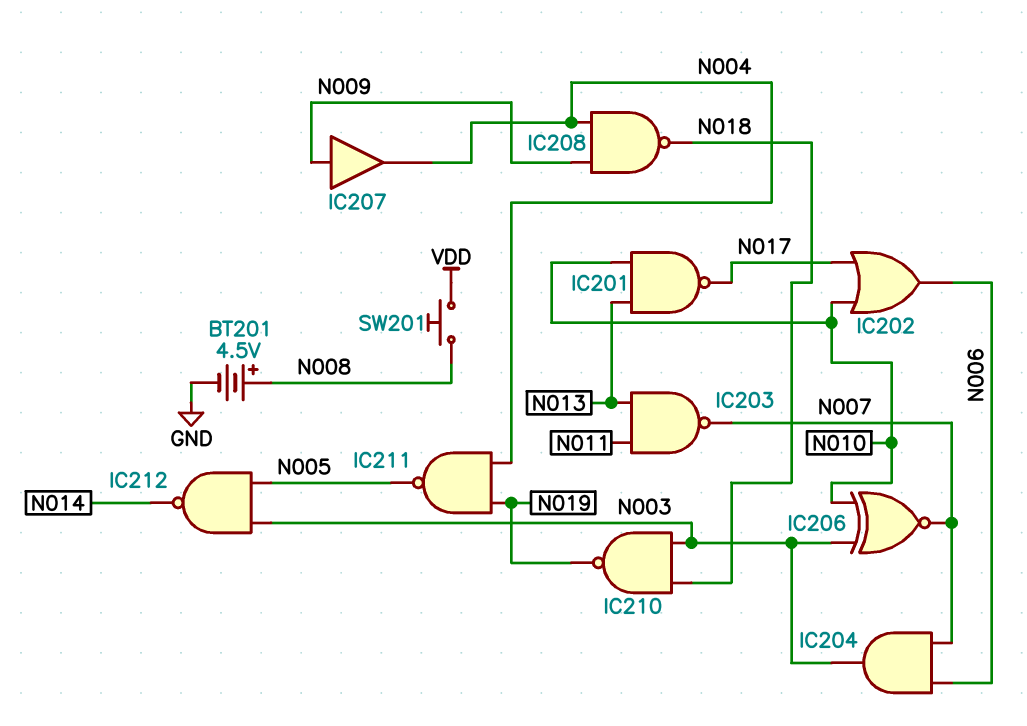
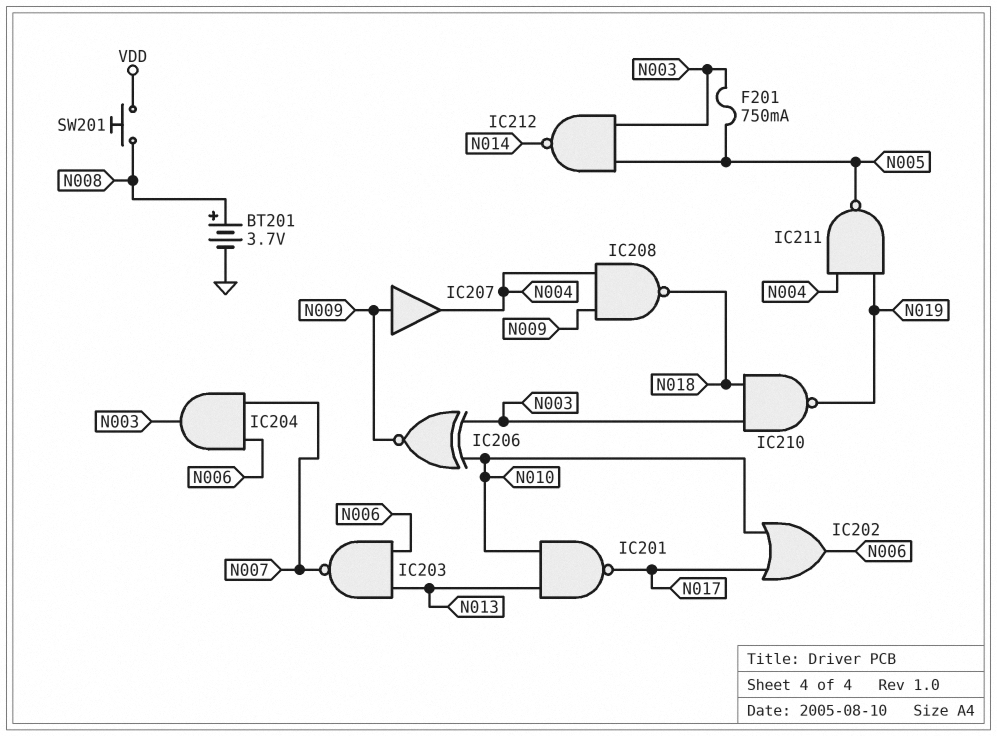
BT201: 4.5V (plus N008, minus GND) -> 3.7V (plus N008, minus GND)
F201: none -> 750mA (N003, N005)
IC203: NAND (in N011, in N013, out N007) -> NAND (in N006, in N013, out N007)
IC206: XNOR (in N003, in N010, out N007) -> XNOR (in N003, in N010, out N009)

